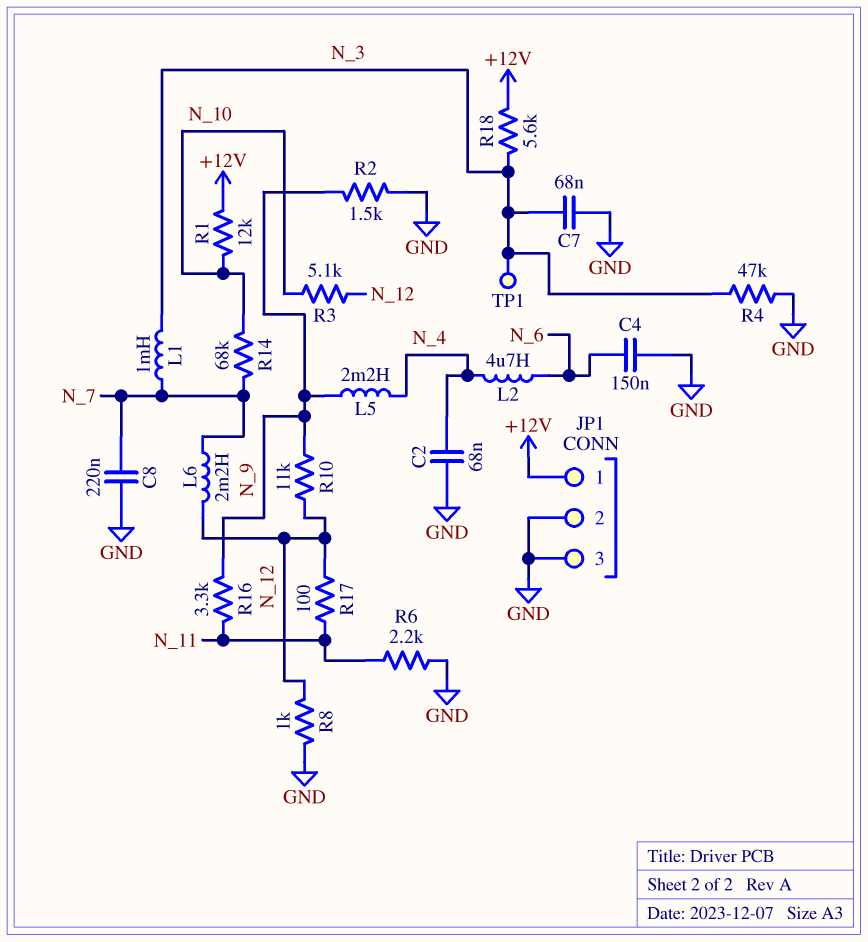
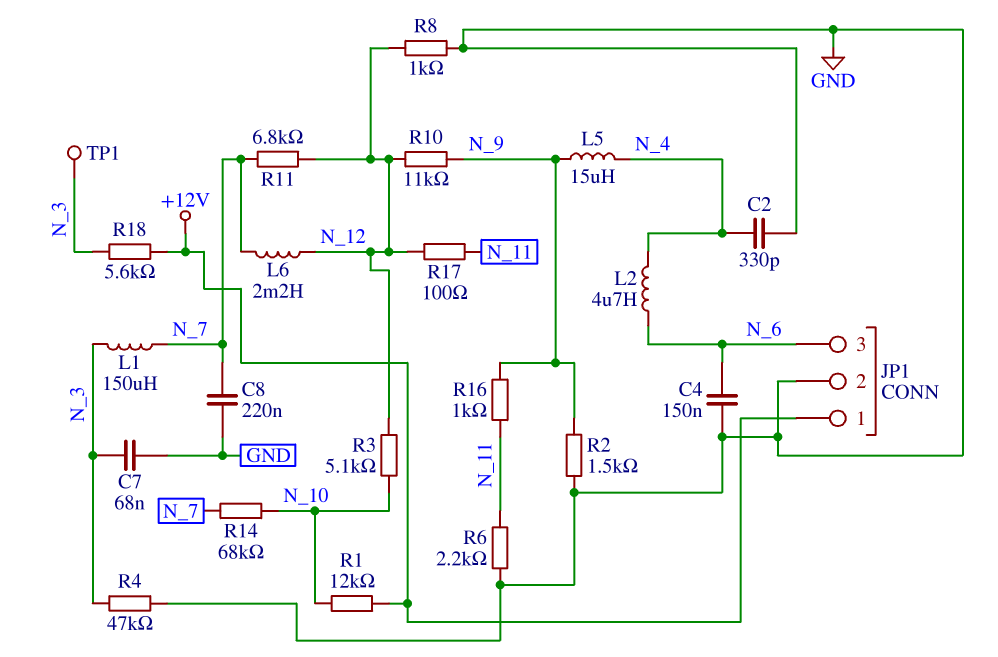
C2: 68nF (GND, N_4) -> 330pF (GND, N_4)
JP1 pin 3: GND -> N_6
L1: 1mH (N_3, N_7) -> 150uH (N_3, N_7)
L5: 2.2mH (N_4, N_9) -> 15uH (N_4, N_9)
R11: none -> 6.8k (N_7, N_12)
R16: 3.3k (N_9, N_11) -> 1k (N_9, N_11)

